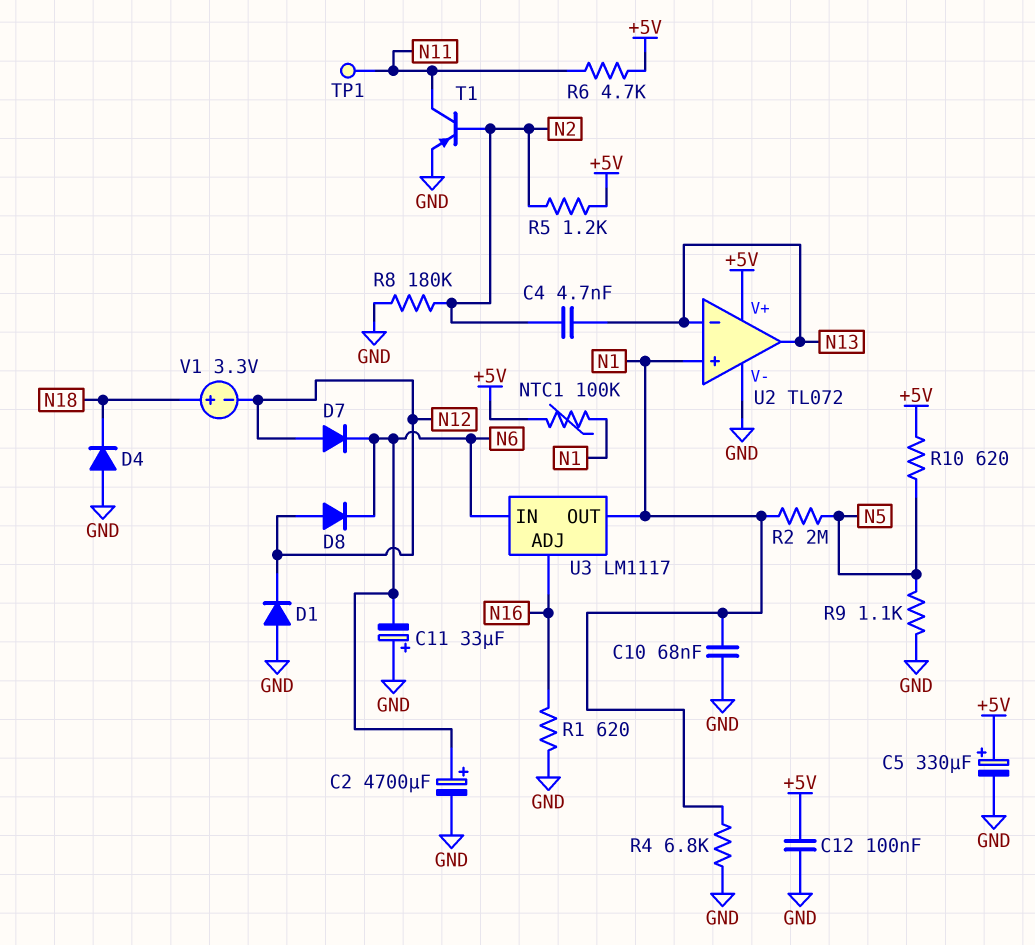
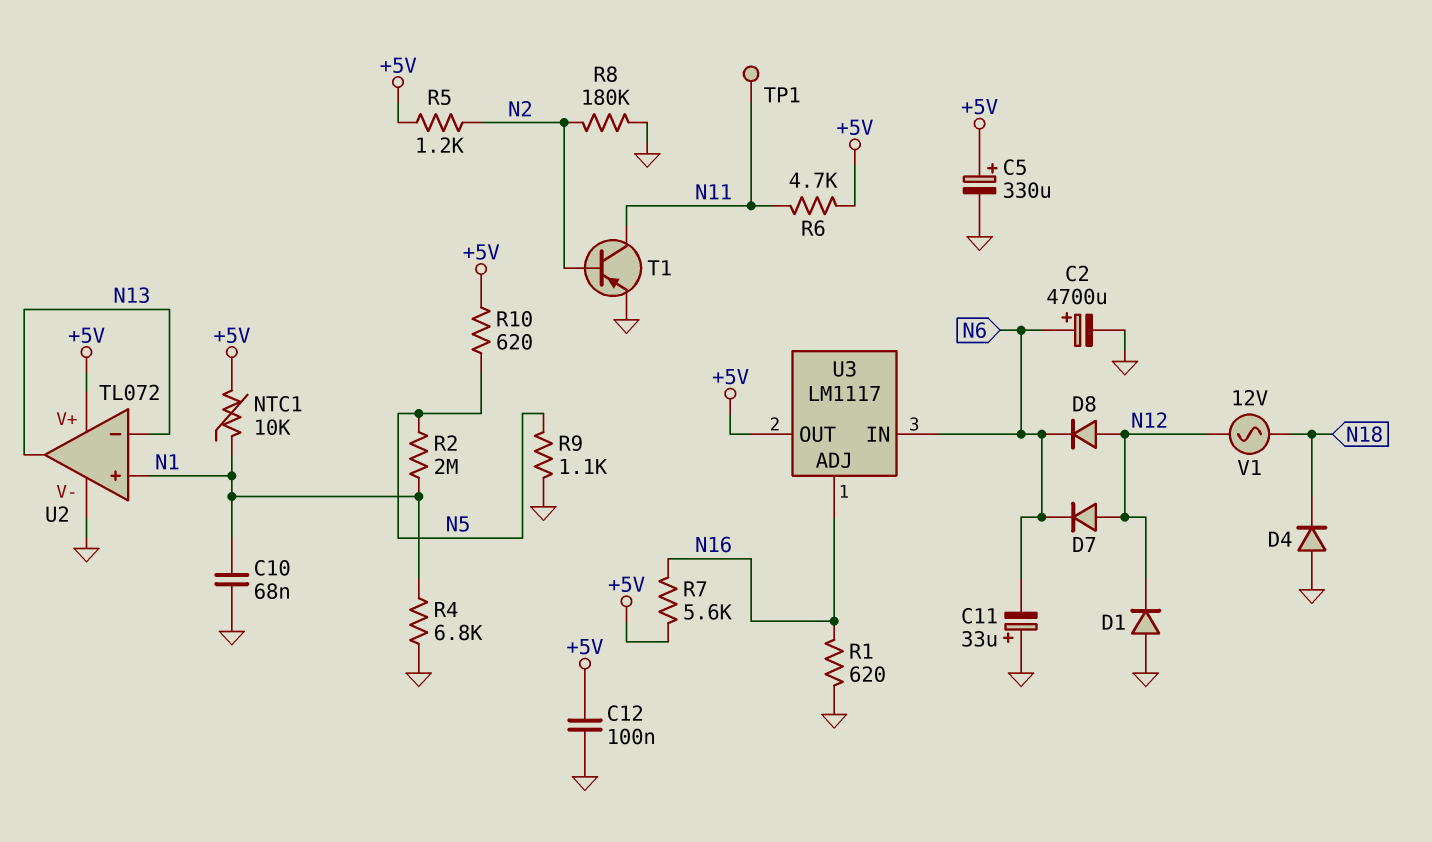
C4: 4.7nF (N2, N13) -> none
NTC1: 100k (+5V, N1) -> 10k (+5V, N1)
R7: none -> 5.6k (+5V, N16)
U3 pin OUT: N1 -> +5V
V1: 3.3V (plus N18, minus N12) -> AC 12V (N12, N18)

